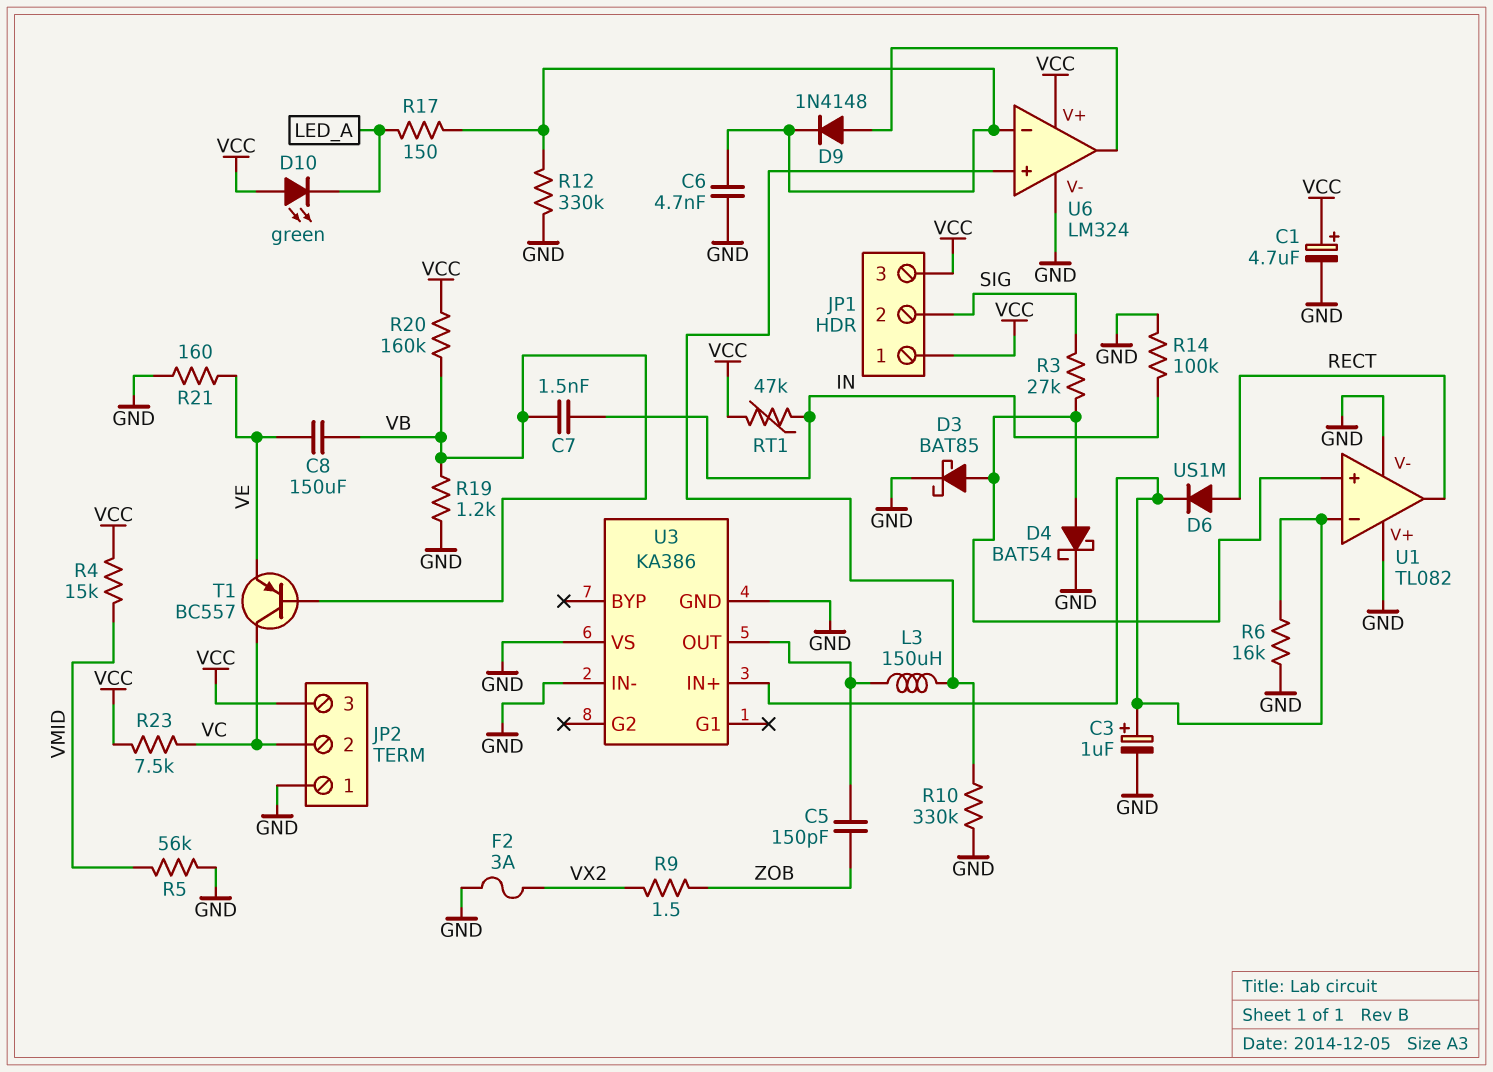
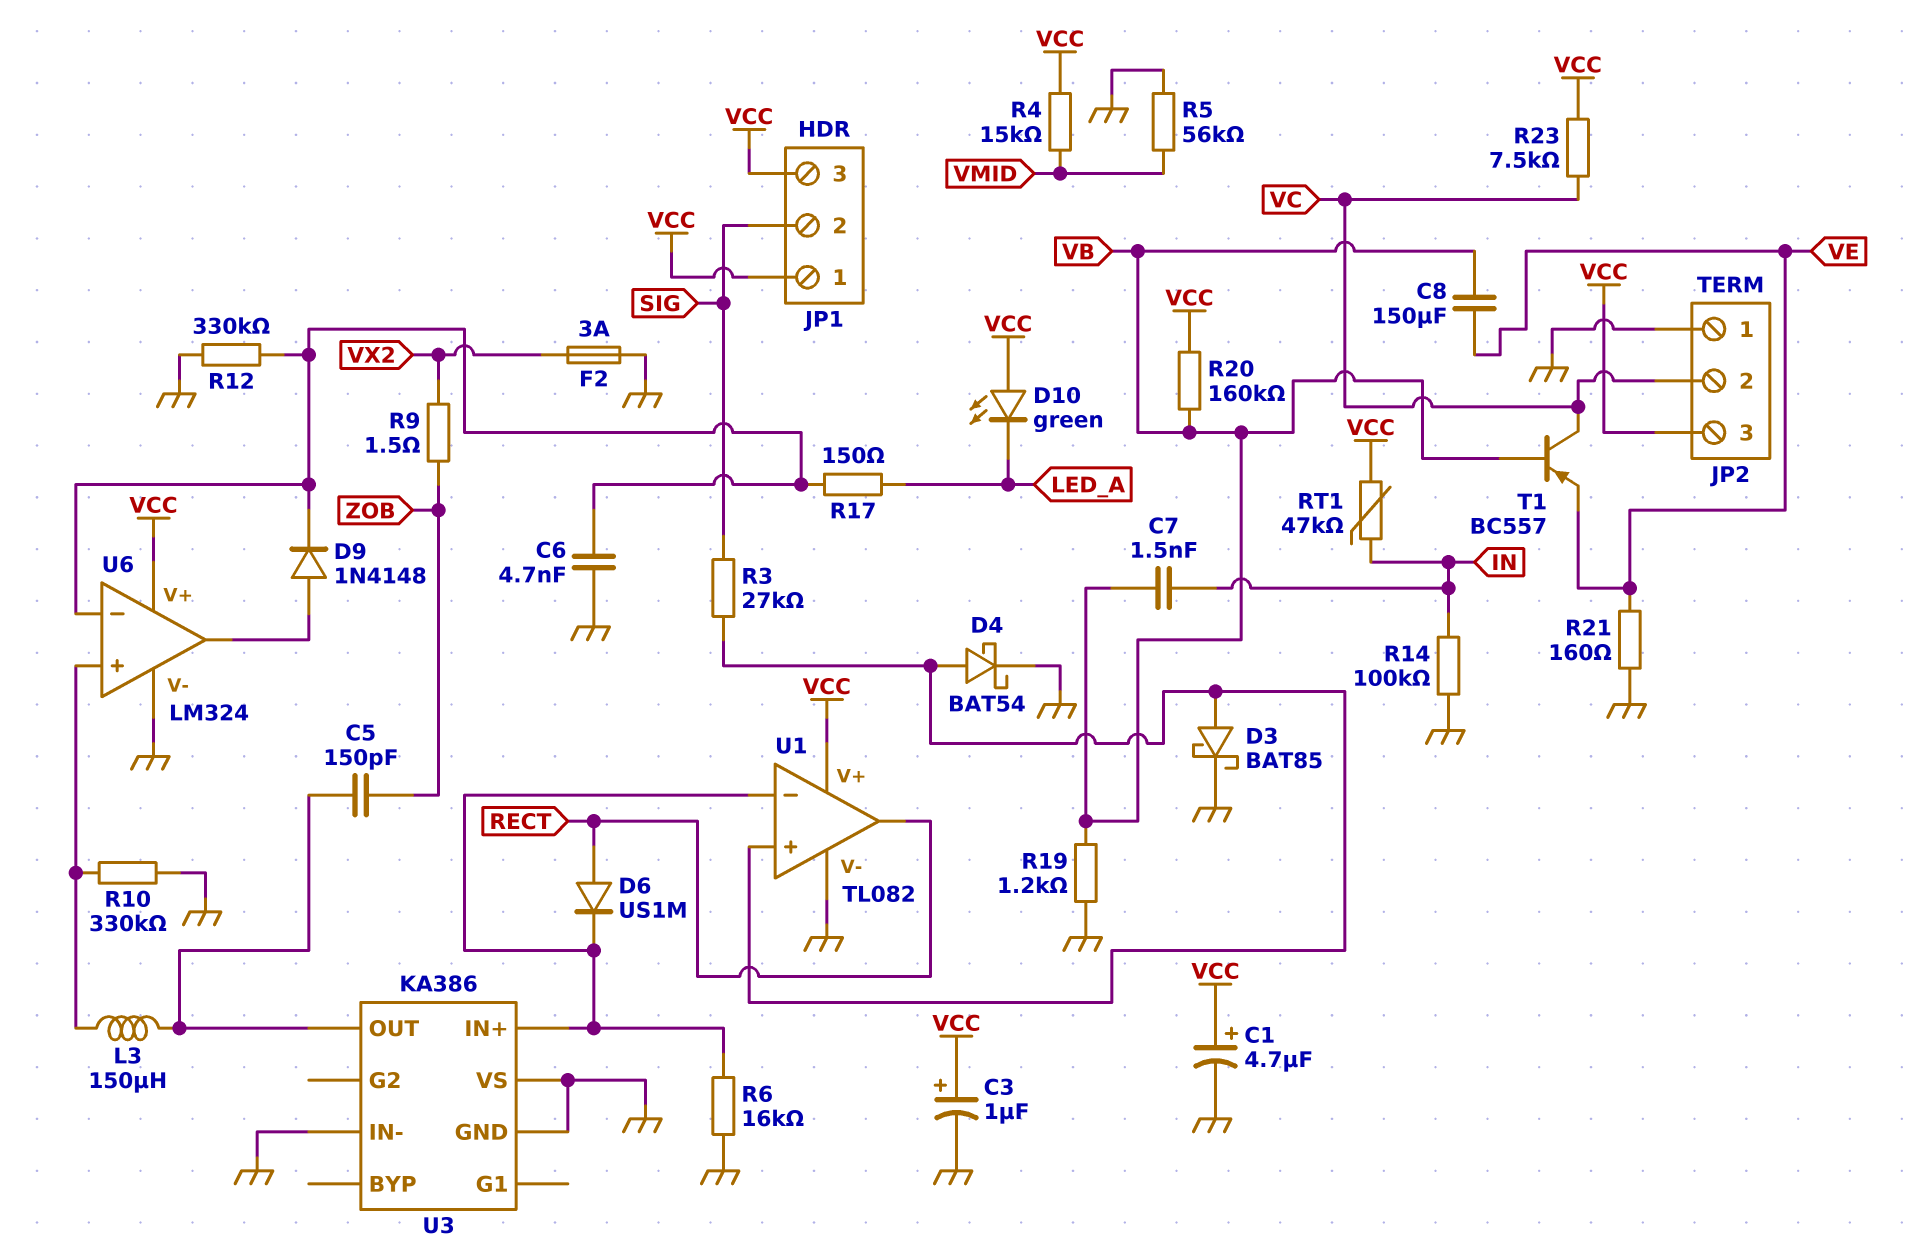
C3: 1uF (plus U1/in-, minus GND) -> 1uF (plus VCC, minus GND)
U1 pin V+: GND -> VCC

